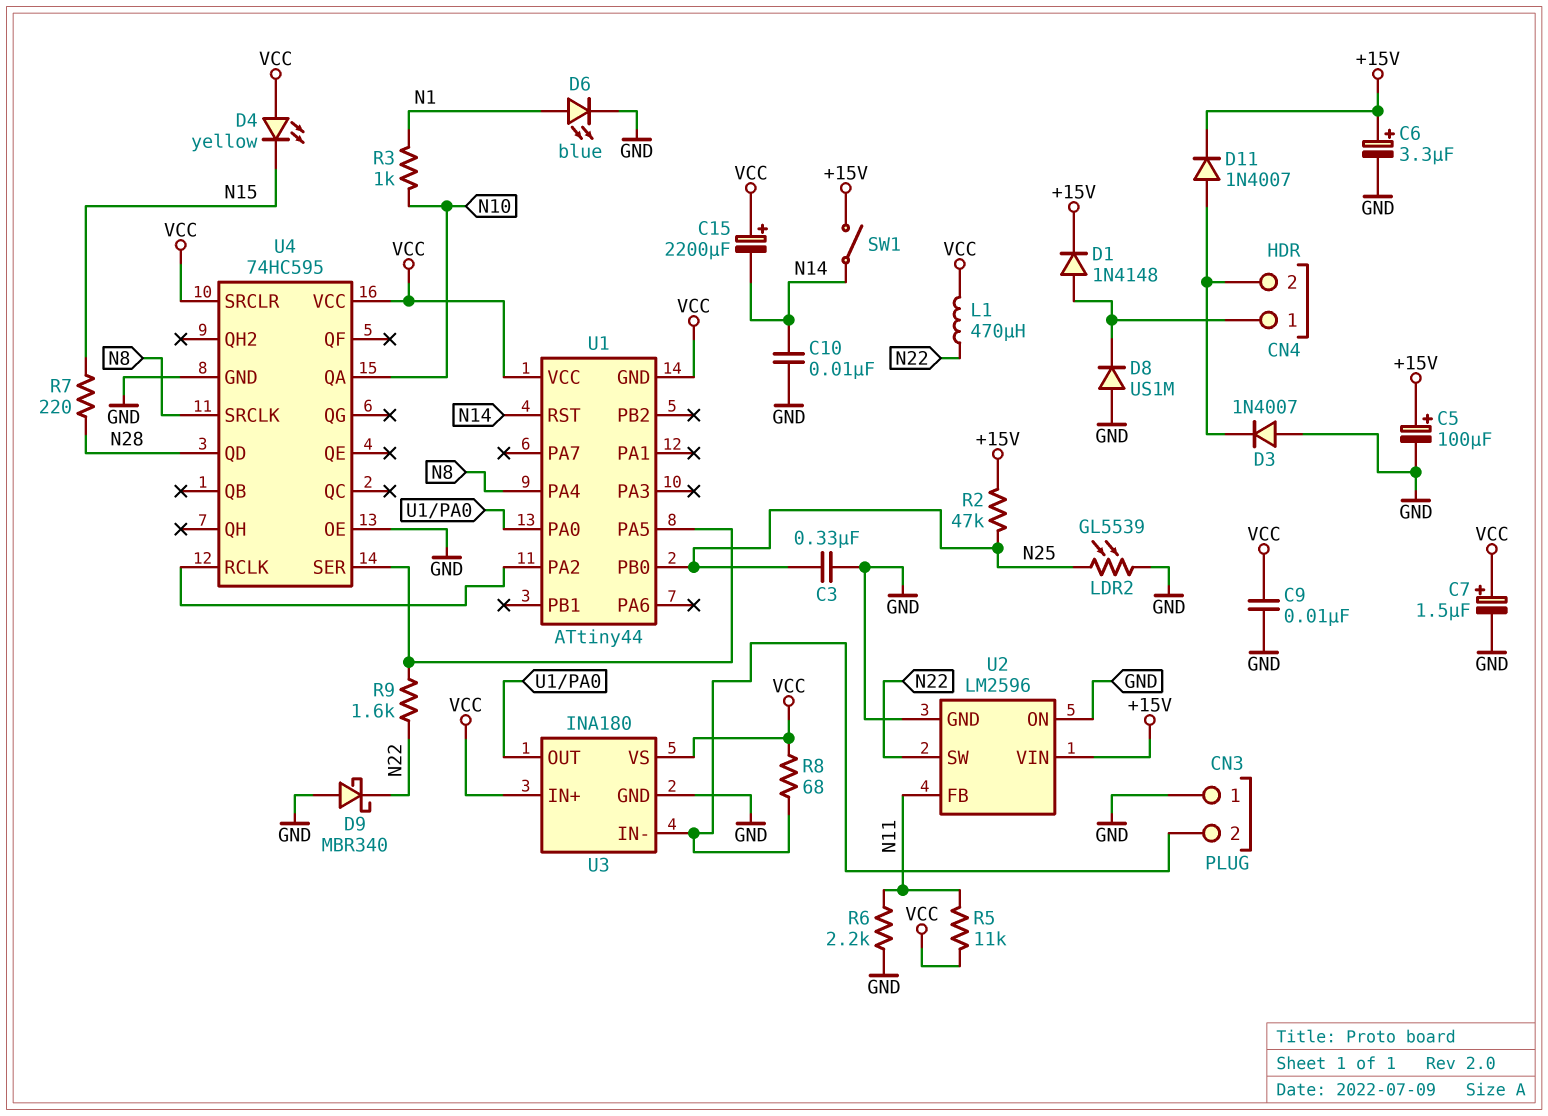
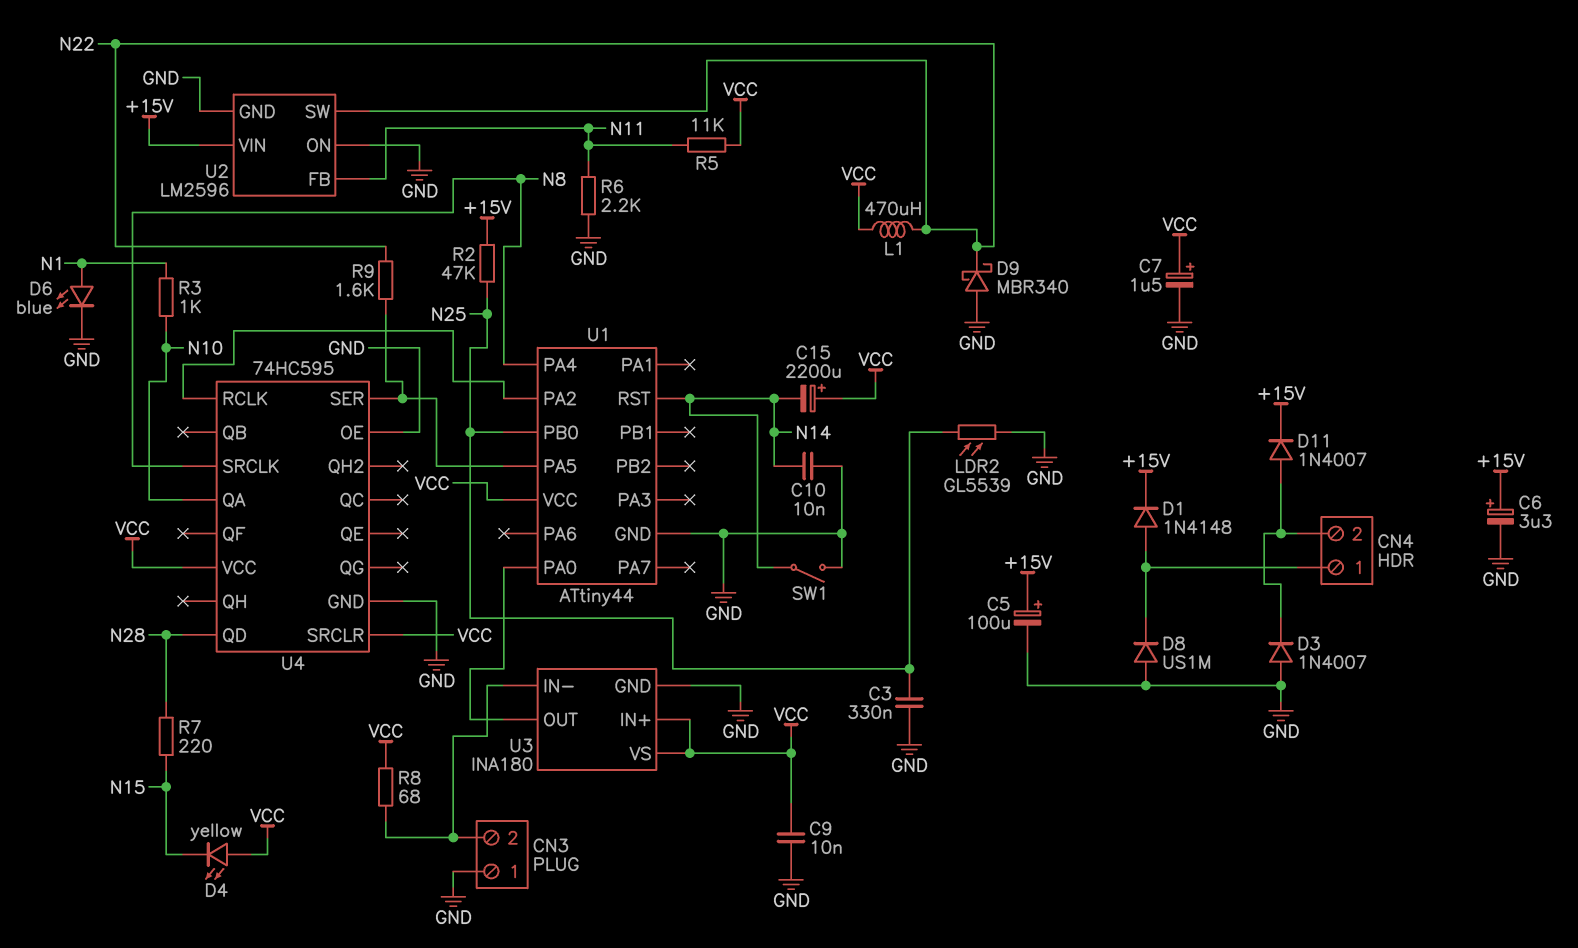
SW1: switch (+15V, N14) -> switch (GND, N14)
U1 pin GND: VCC -> GND

